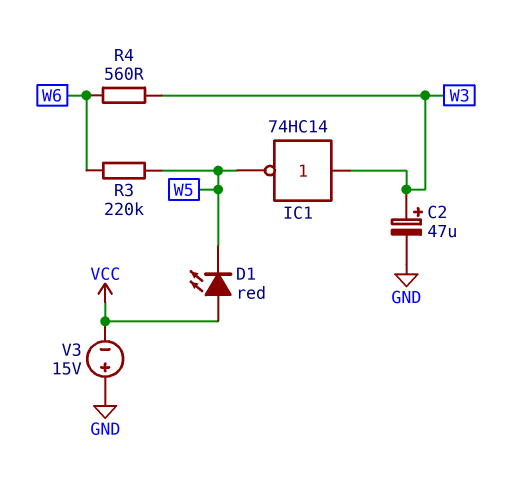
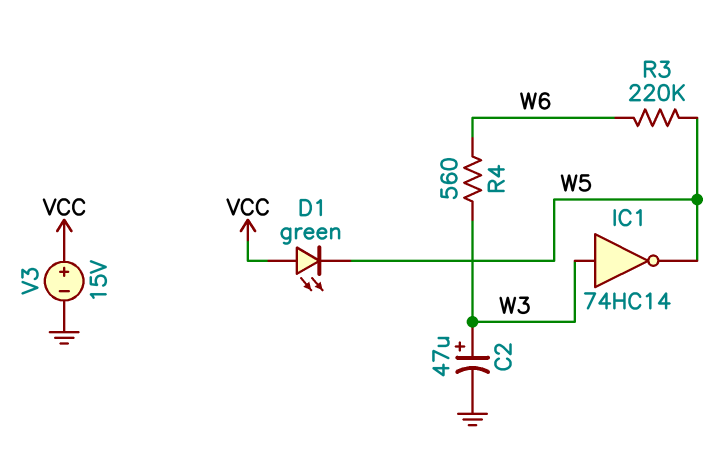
D1: LED red (A VCC, K W5) -> LED green (A VCC, K W5)
V3: 15V (plus GND, minus VCC) -> 15V (plus VCC, minus GND)

